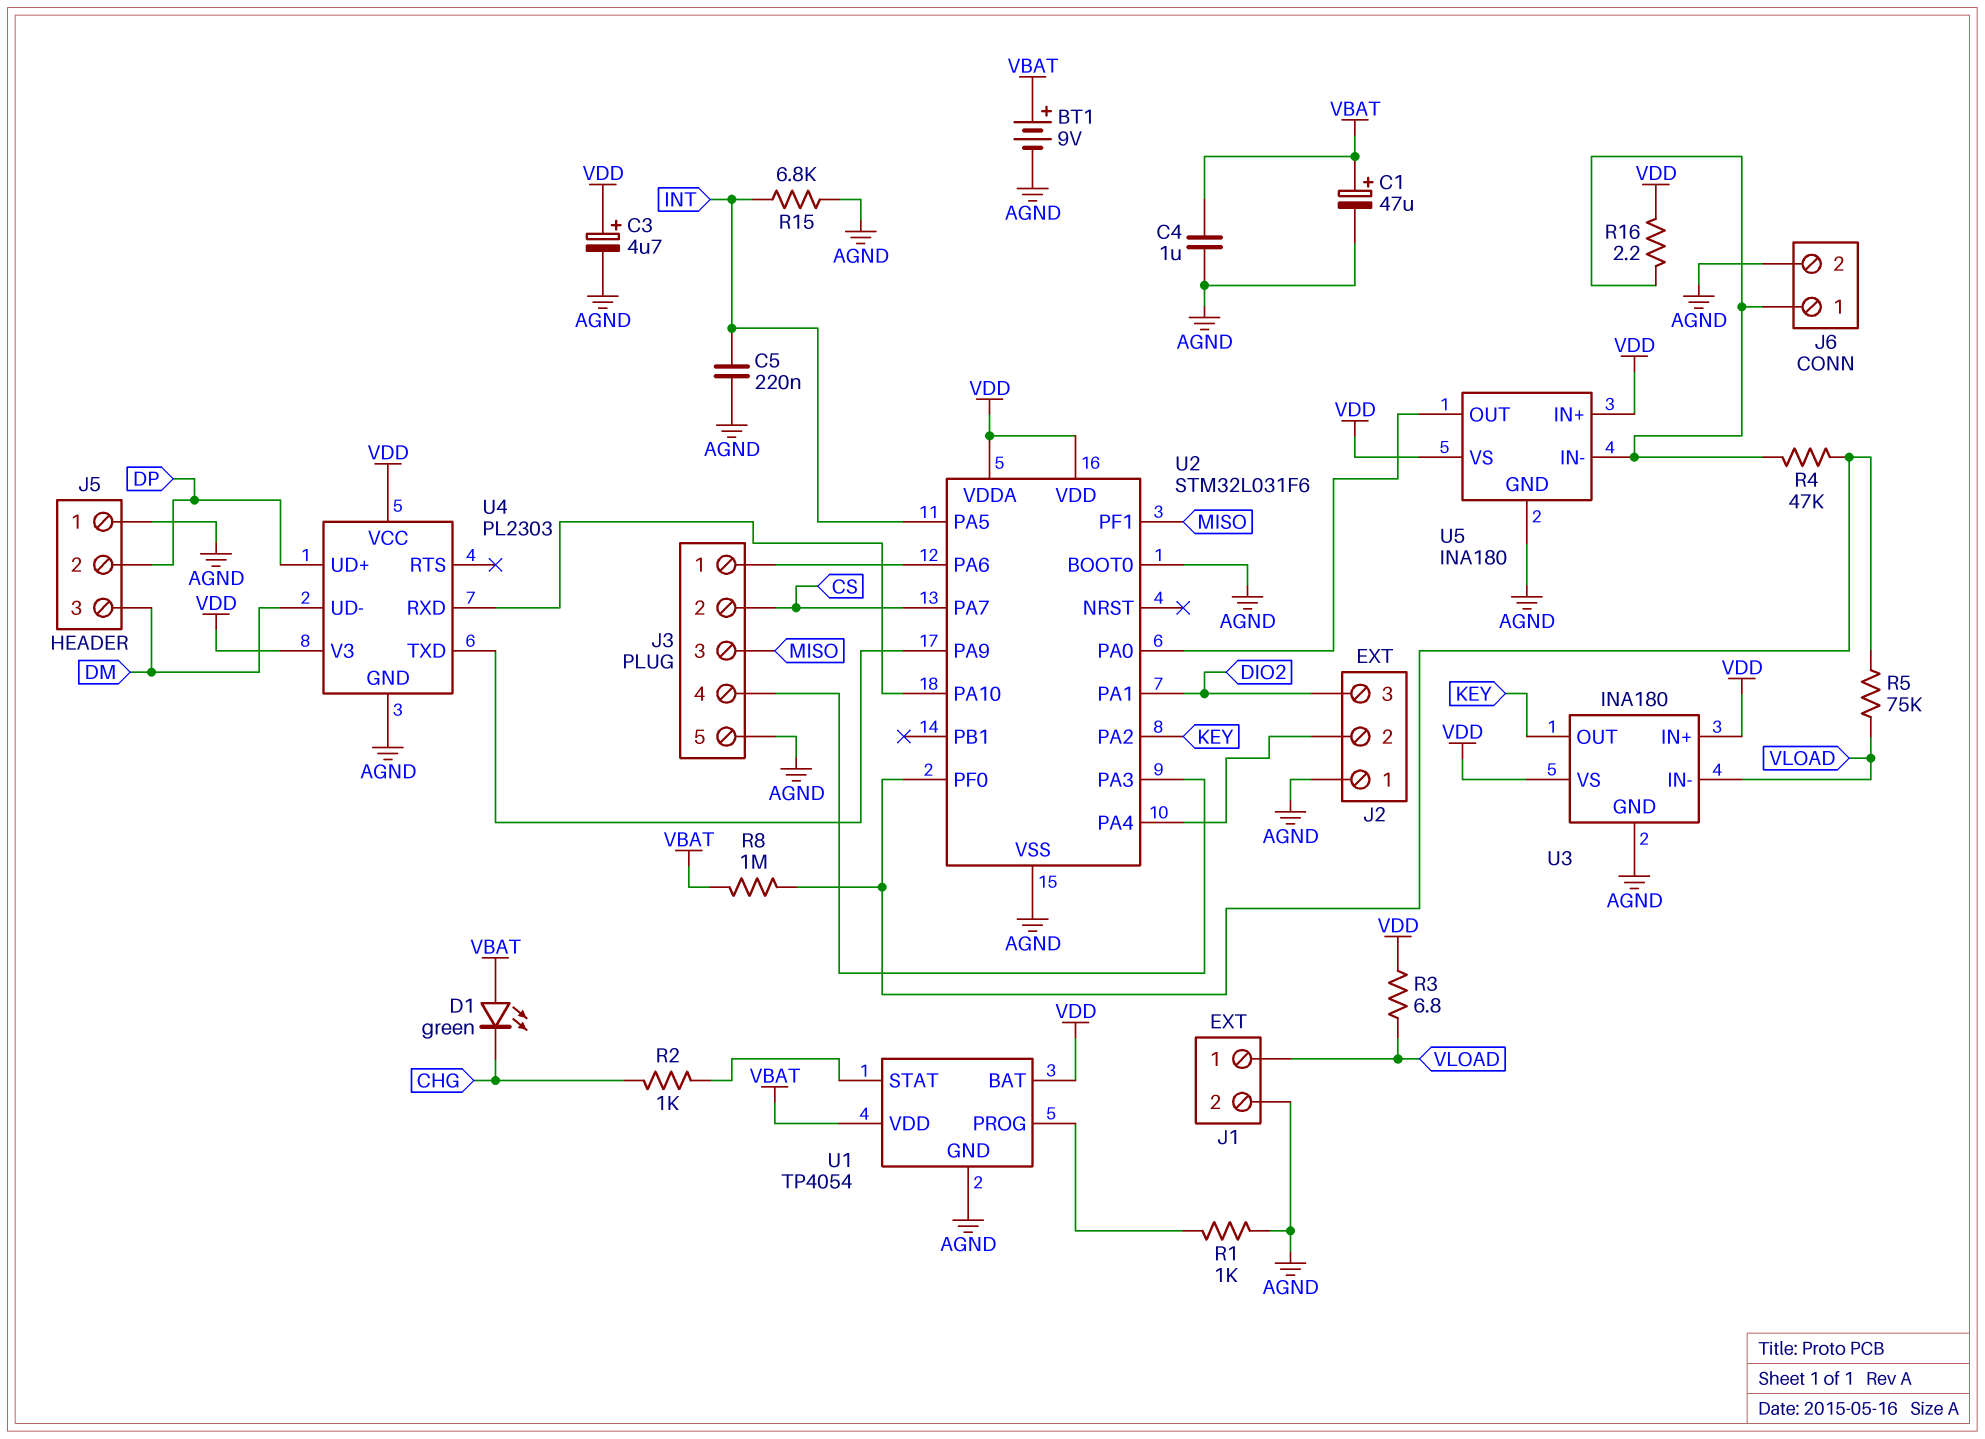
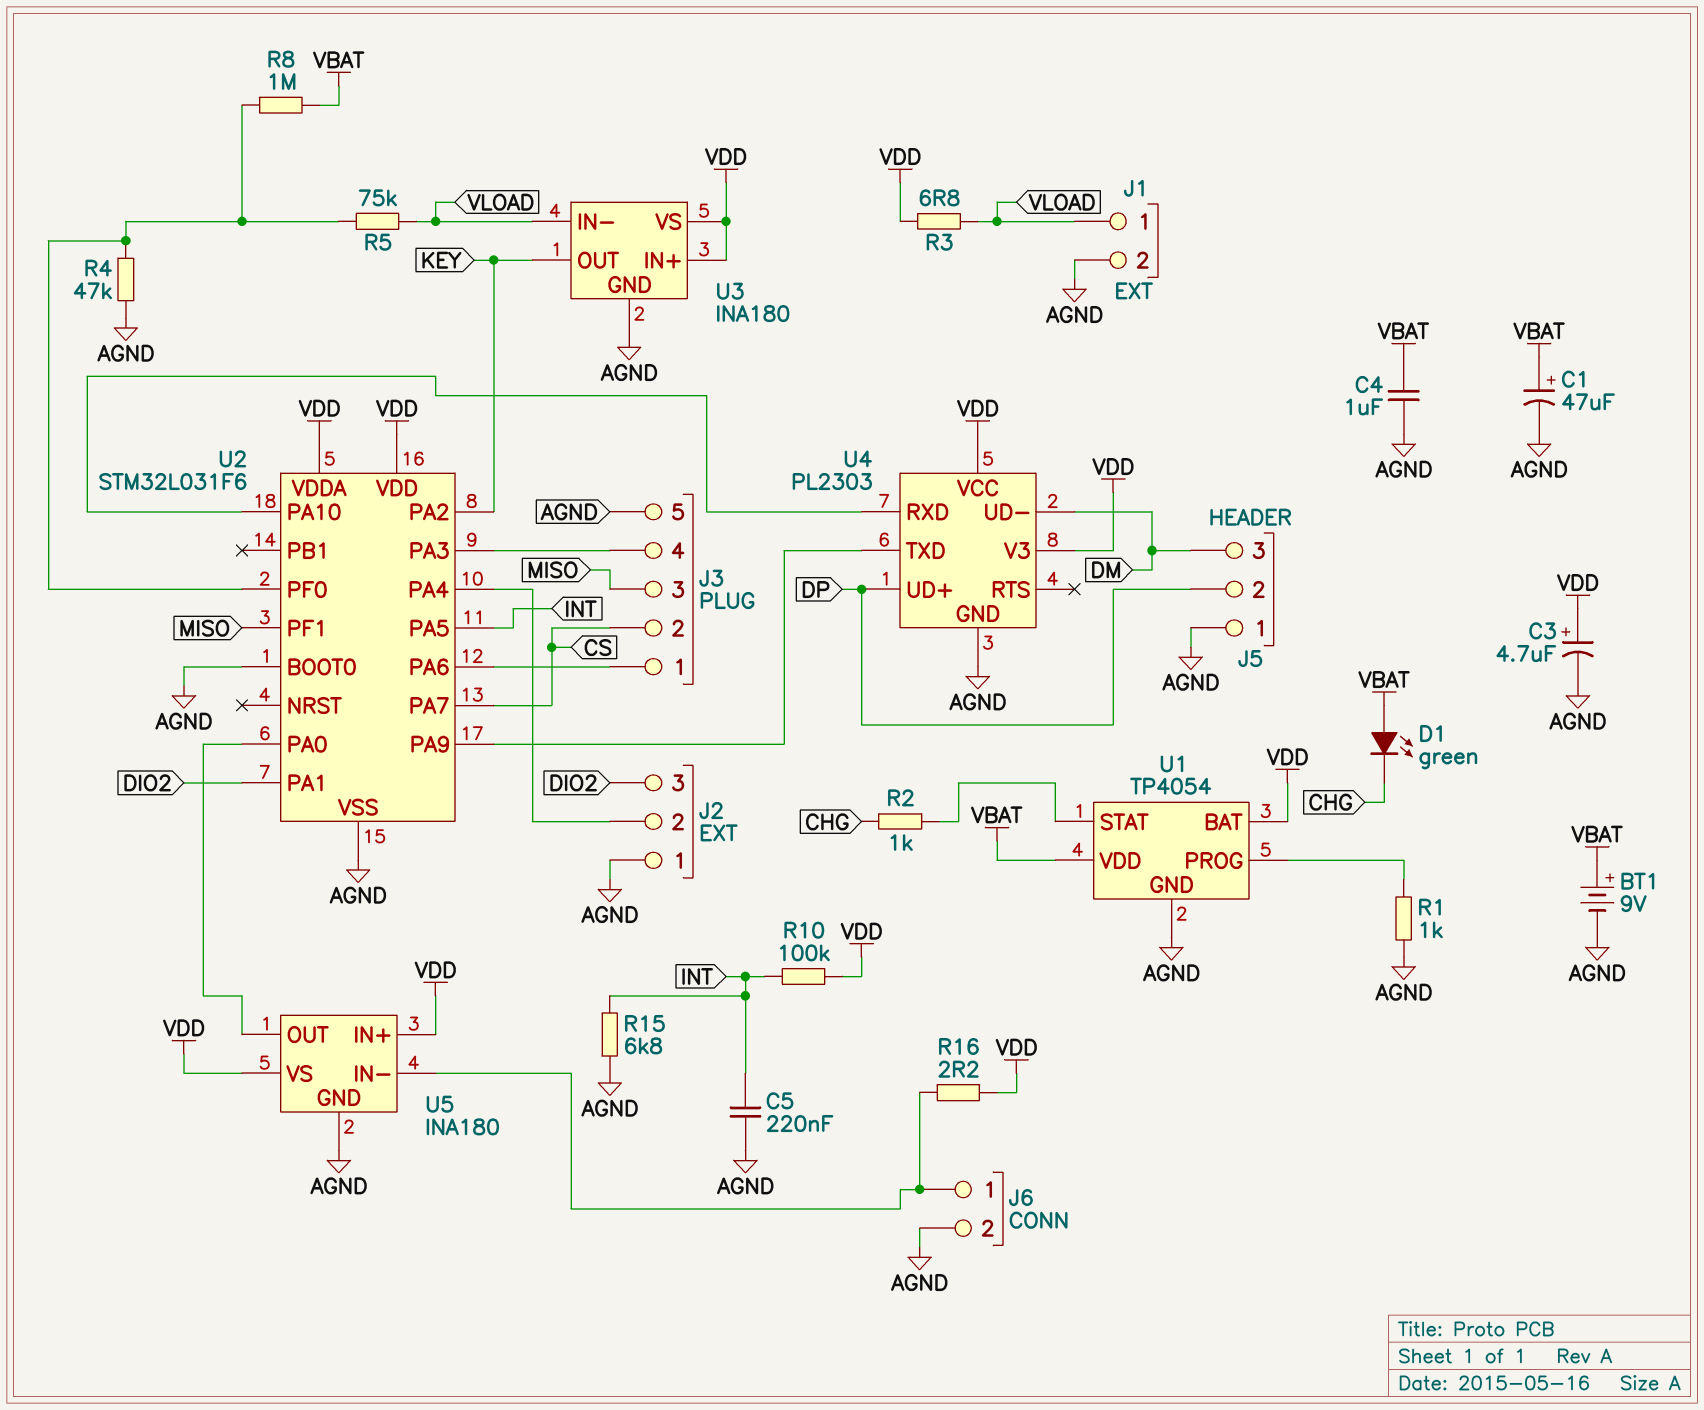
R4: 47k (J6/1, U2/PF0) -> 47k (AGND, U2/PF0)
R10: none -> 100k (INT, VDD)

